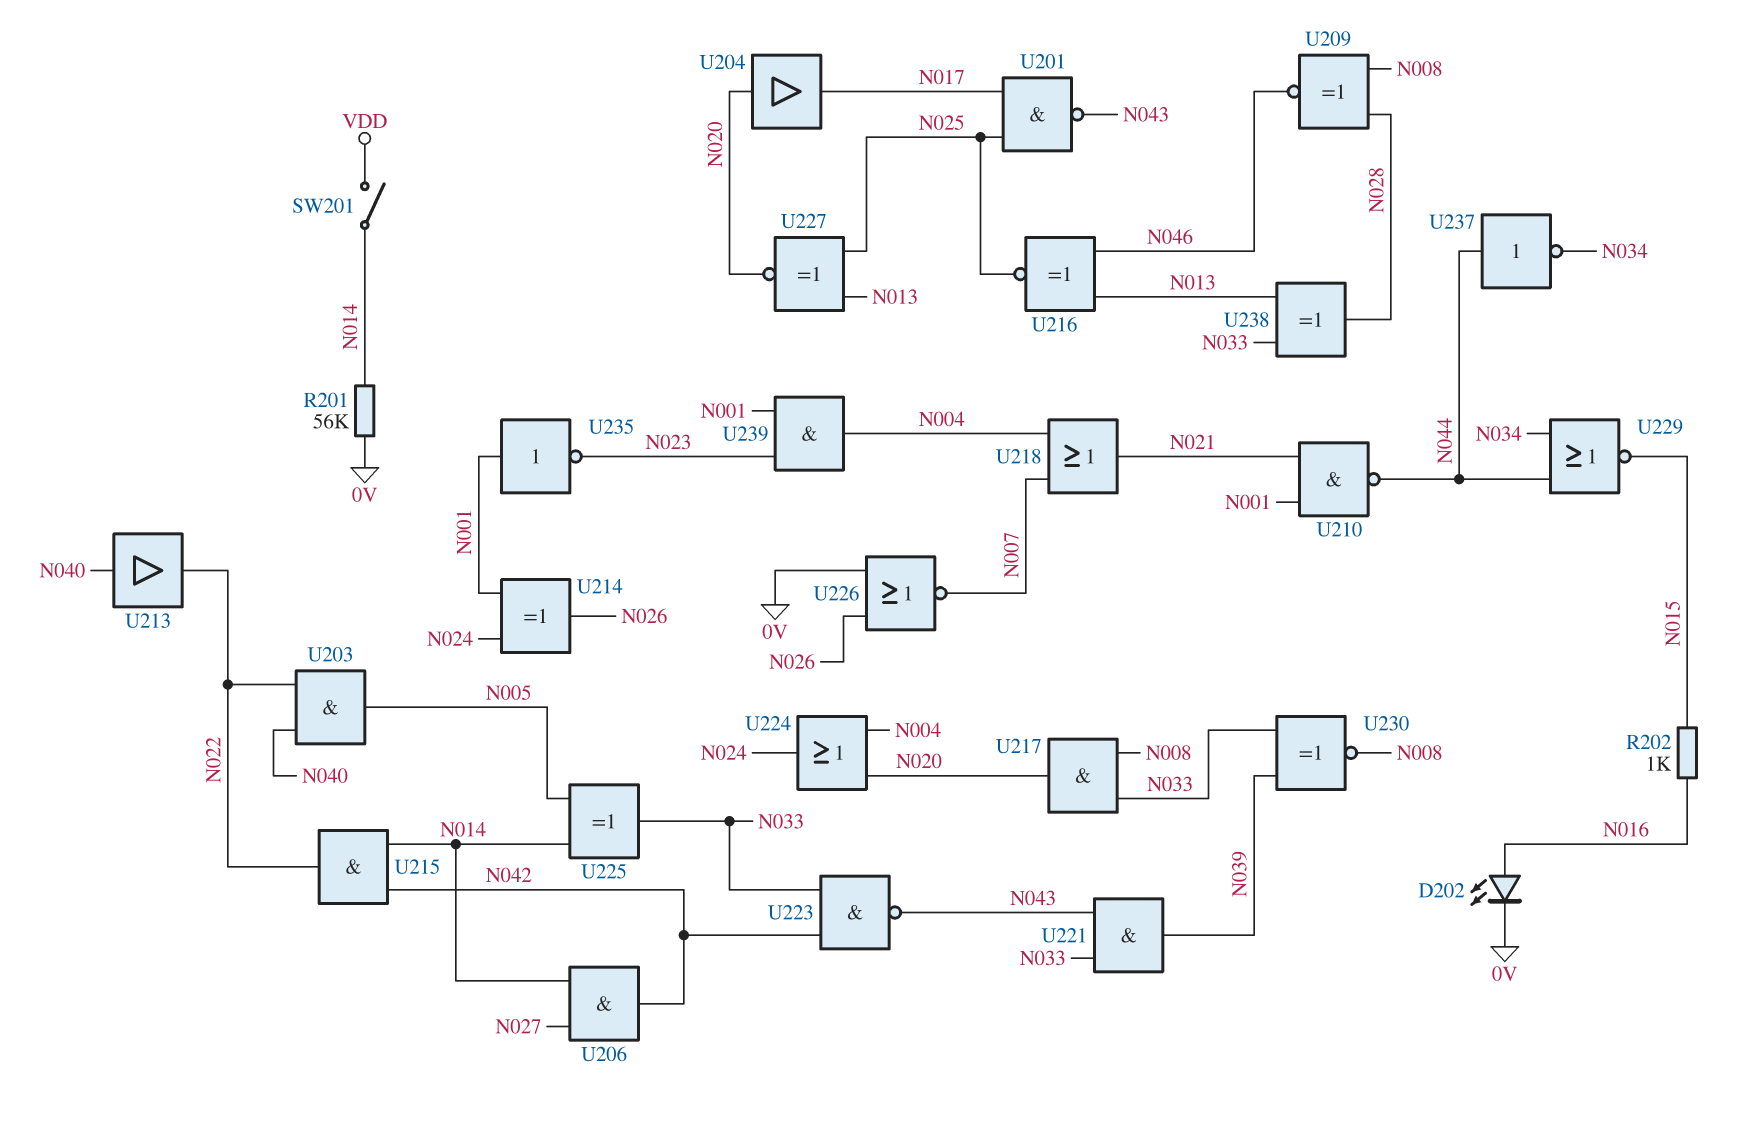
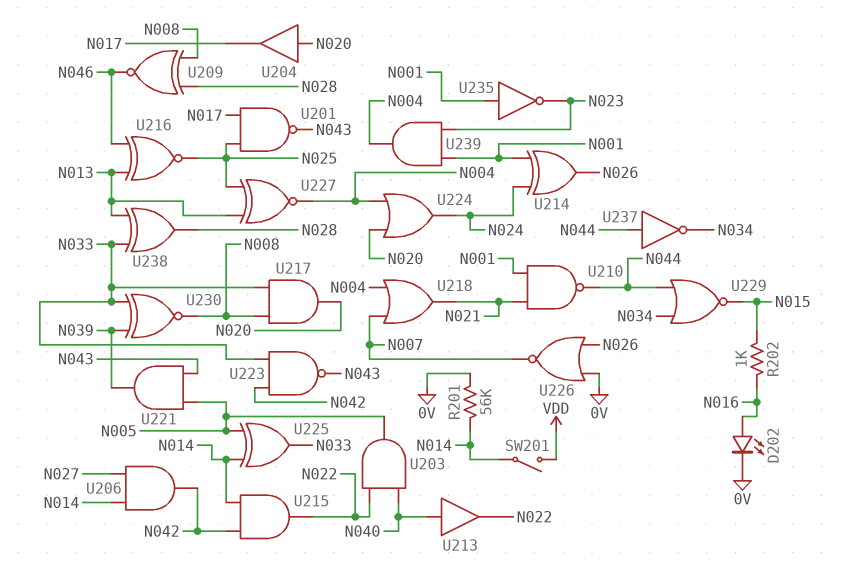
U221: AND (in N033, in N043, out N039) -> AND (in N005, in N043, out N039)
U227: XNOR (in N013, in N025, out N020) -> XNOR (in N013, in N025, out N004)

